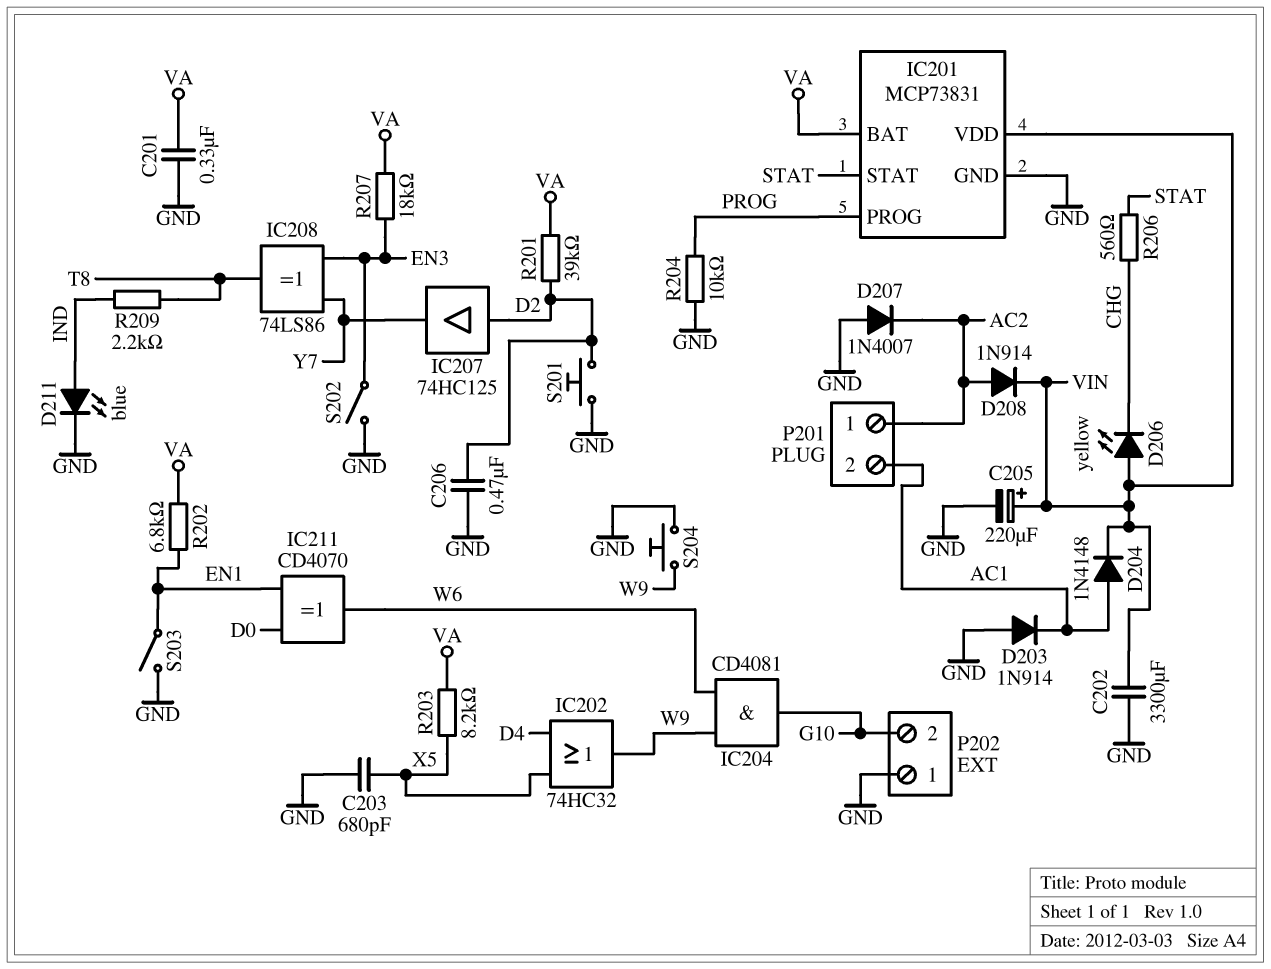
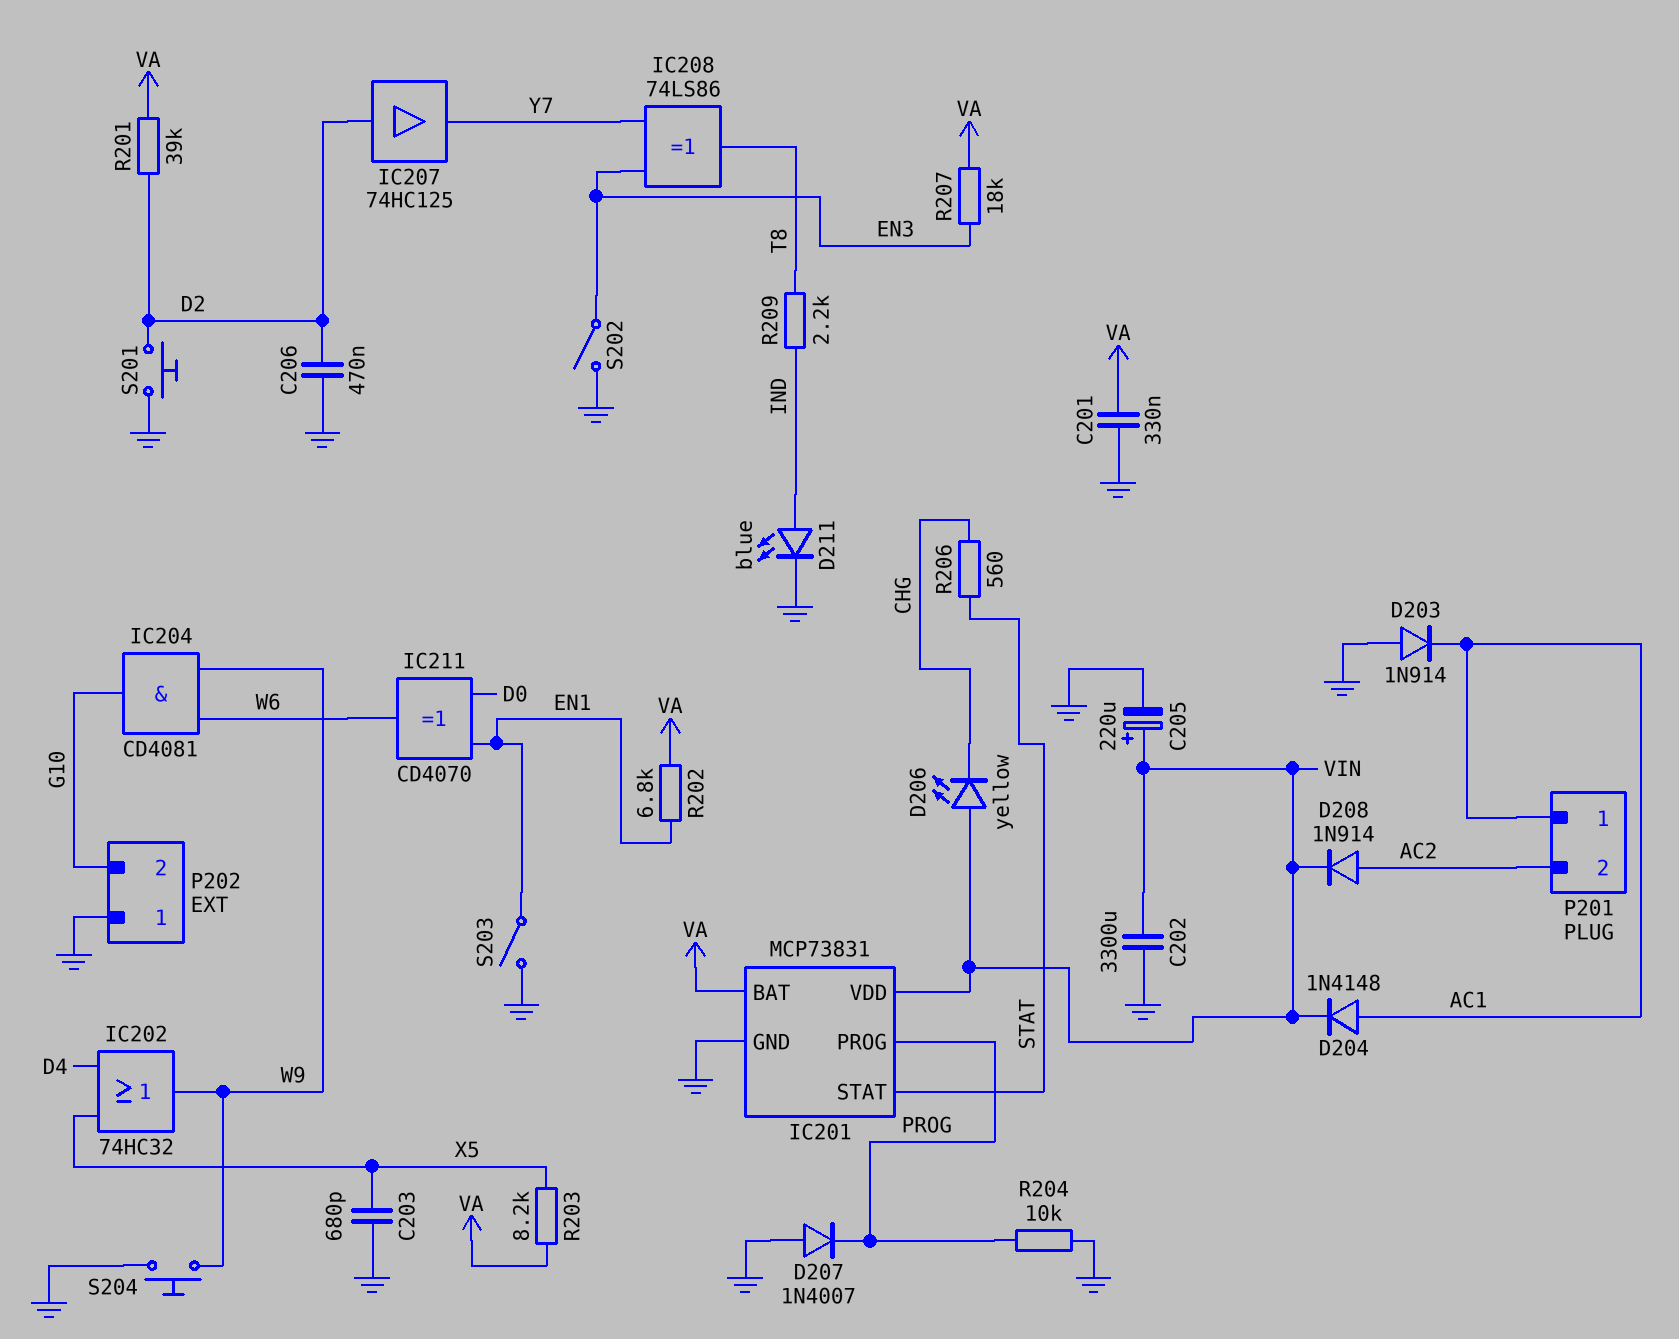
D207: diode 1N4007 (A GND, K AC2) -> diode 1N4007 (A GND, K PROG)
P201 pin 1: AC2 -> AC1
P201 pin 2: AC1 -> AC2

